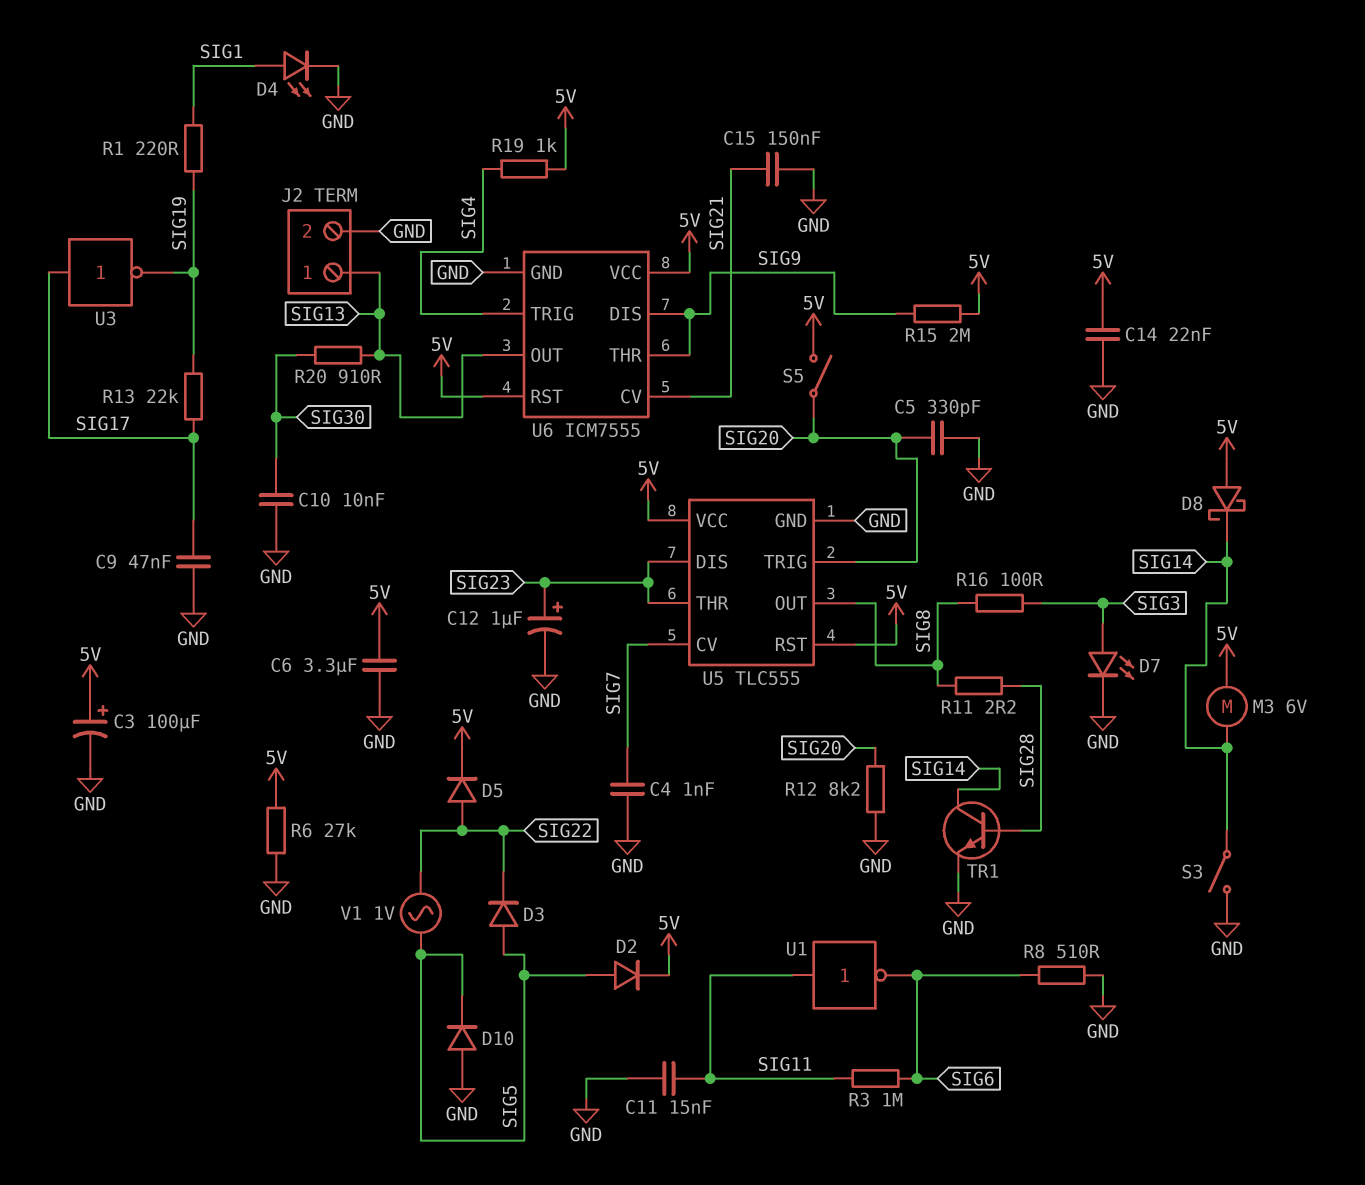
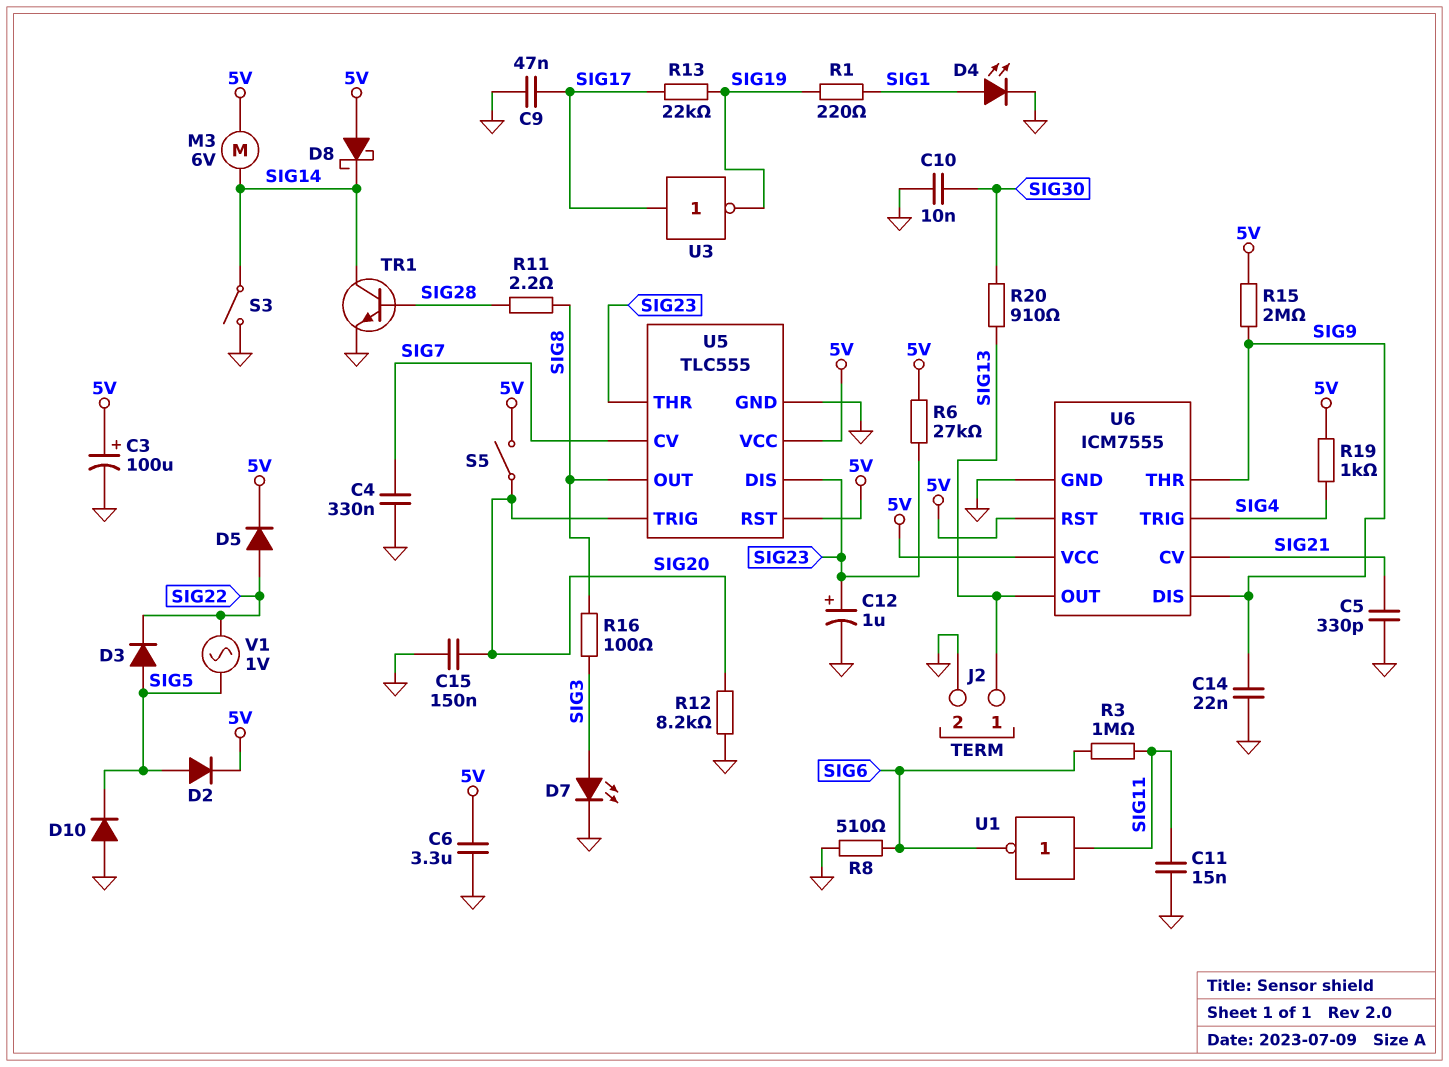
C4: 1nF (GND, SIG7) -> 330nF (GND, SIG7)
C5: 330pF (GND, SIG20) -> 330pF (GND, SIG21)
C14: 22nF (5V, GND) -> 22nF (GND, SIG9)
C15: 150nF (GND, SIG21) -> 150nF (GND, SIG20)
R6: 27k (5V, GND) -> 27k (5V, SIG23)

